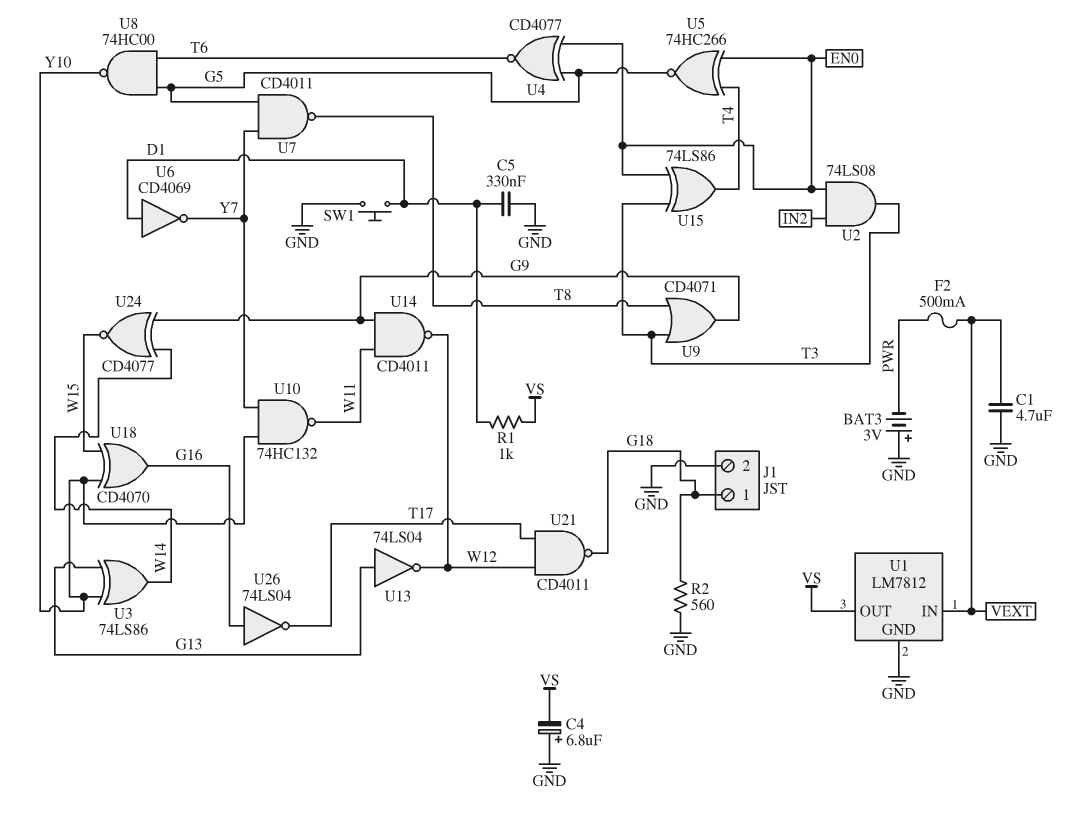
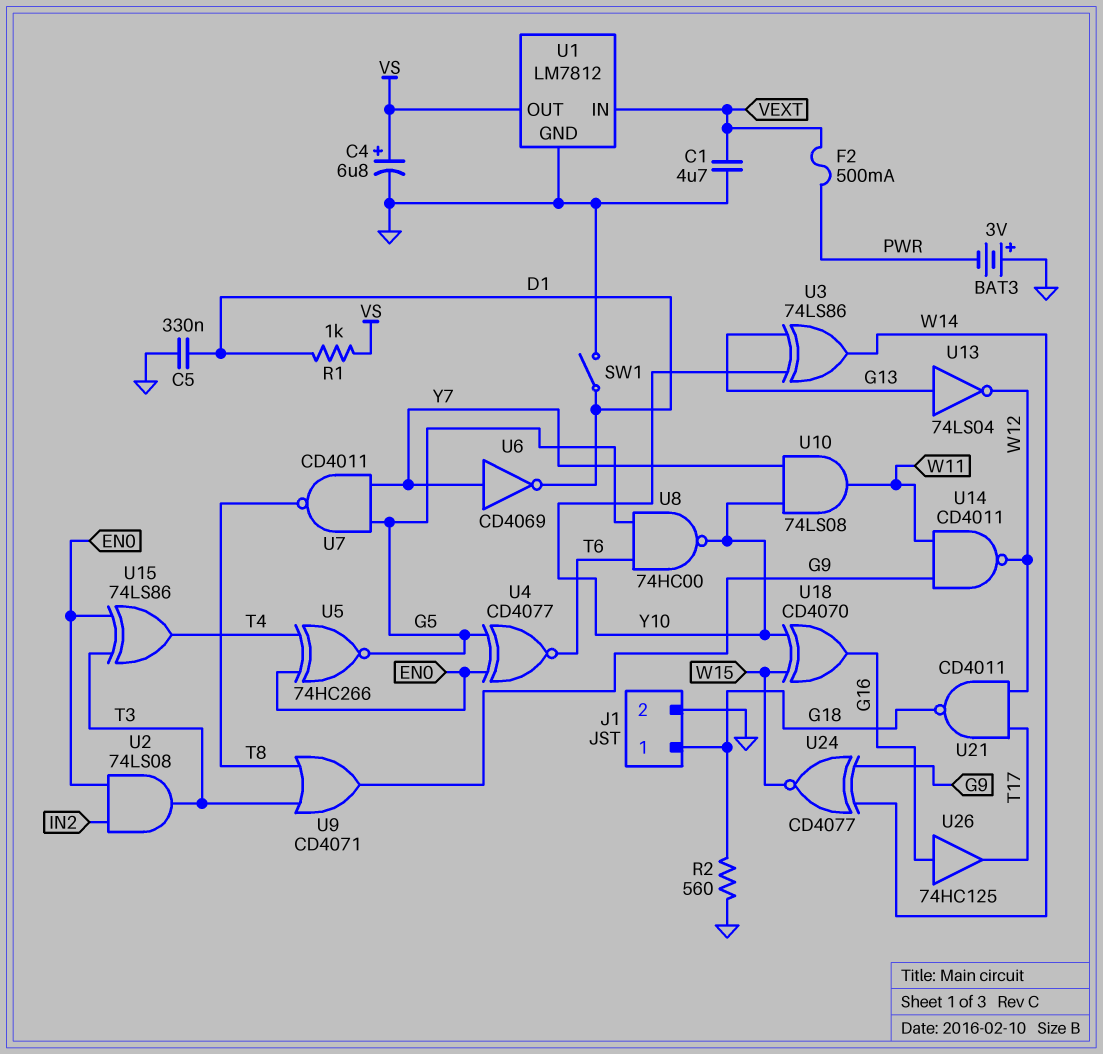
C4: 6.8uF (plus GND, minus VS) -> 6.8uF (plus VS, minus GND)
SW1: button (D1, GND) -> switch (D1, GND)
U6: NOT CD4069 (in D1, out Y7) -> NOT CD4069 (in Y7, out D1)
U10: NAND 74HC132 (in Y7, in Y10, out W11) -> AND 74LS08 (in Y7, in Y10, out W11)
U26: NOT 74LS04 (in G16, out T17) -> buffer 74HC125 (in G16, out T17)

